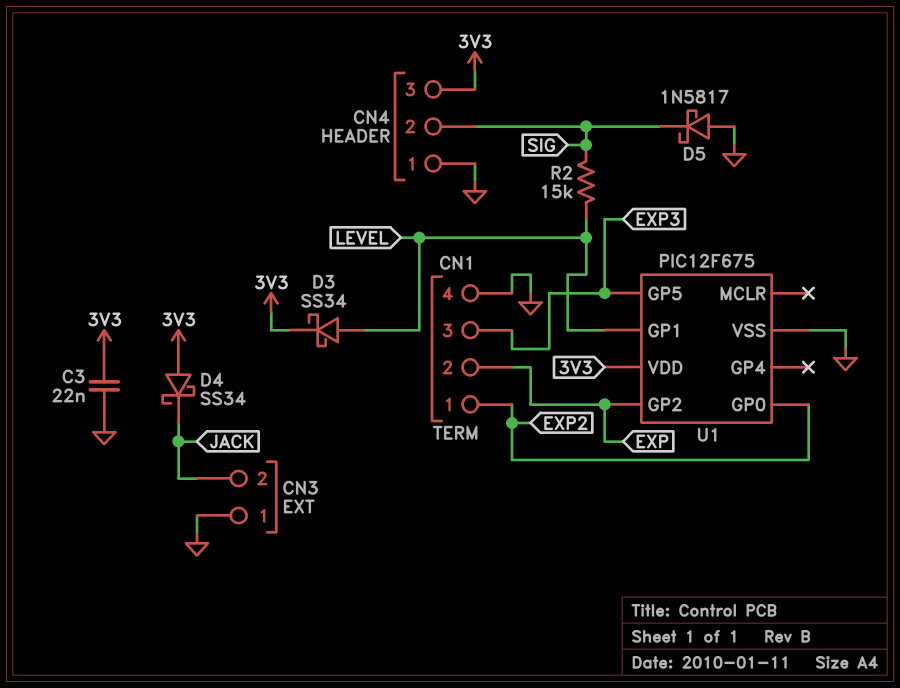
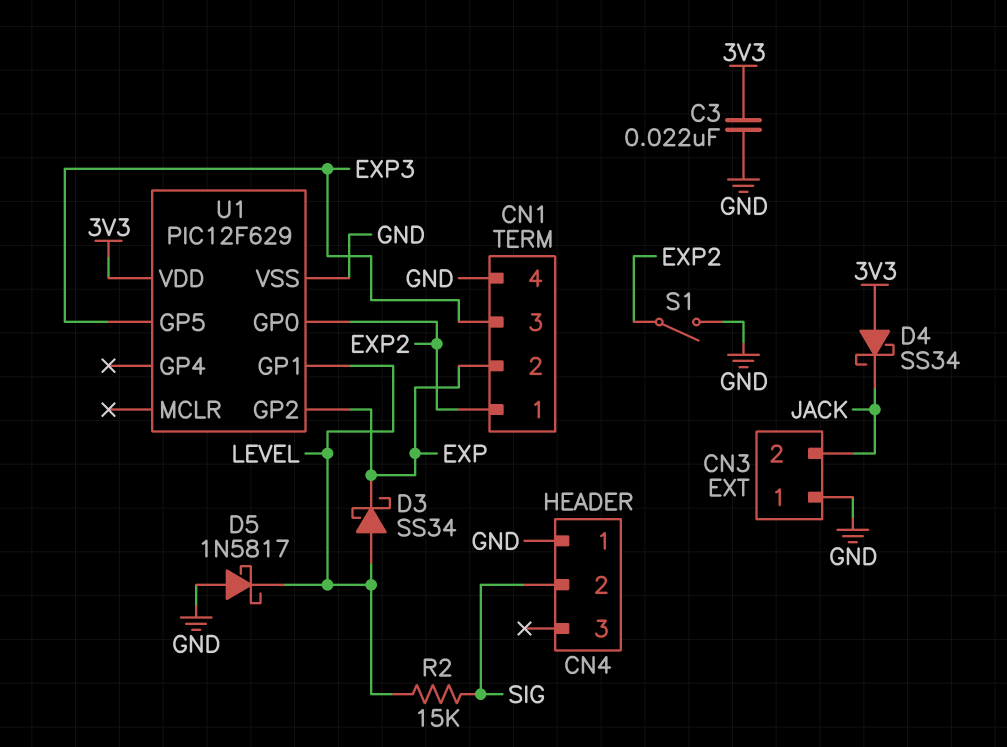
CN4 pin 3: 3V3 -> none
D3: schottky SS34 (A LEVEL, K 3V3) -> schottky SS34 (A LEVEL, K EXP)
D5: schottky 1N5817 (A GND, K SIG) -> schottky 1N5817 (A GND, K LEVEL)
S1: none -> switch (EXP2, GND)
U1: PIC12F675 -> PIC12F629

